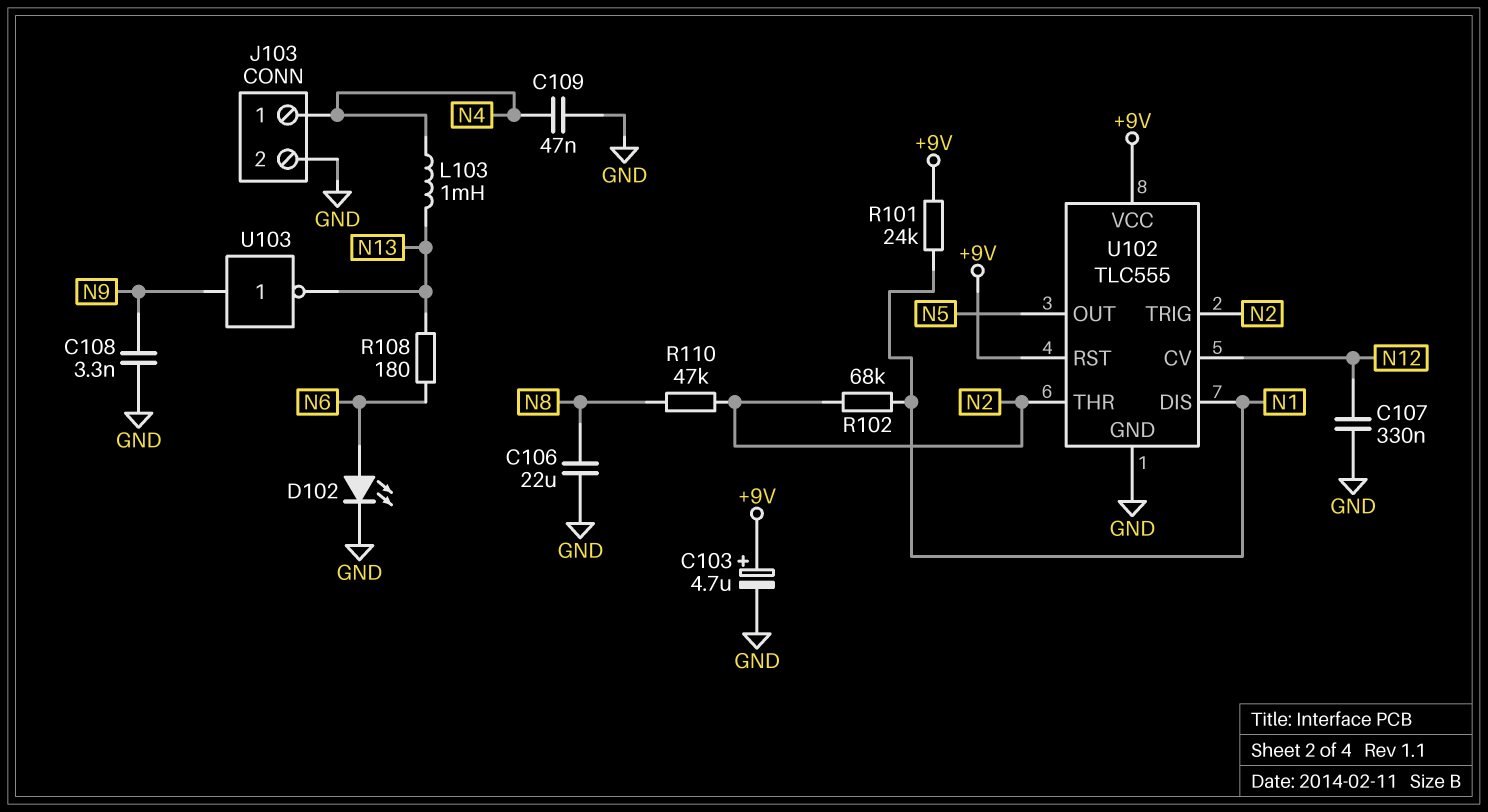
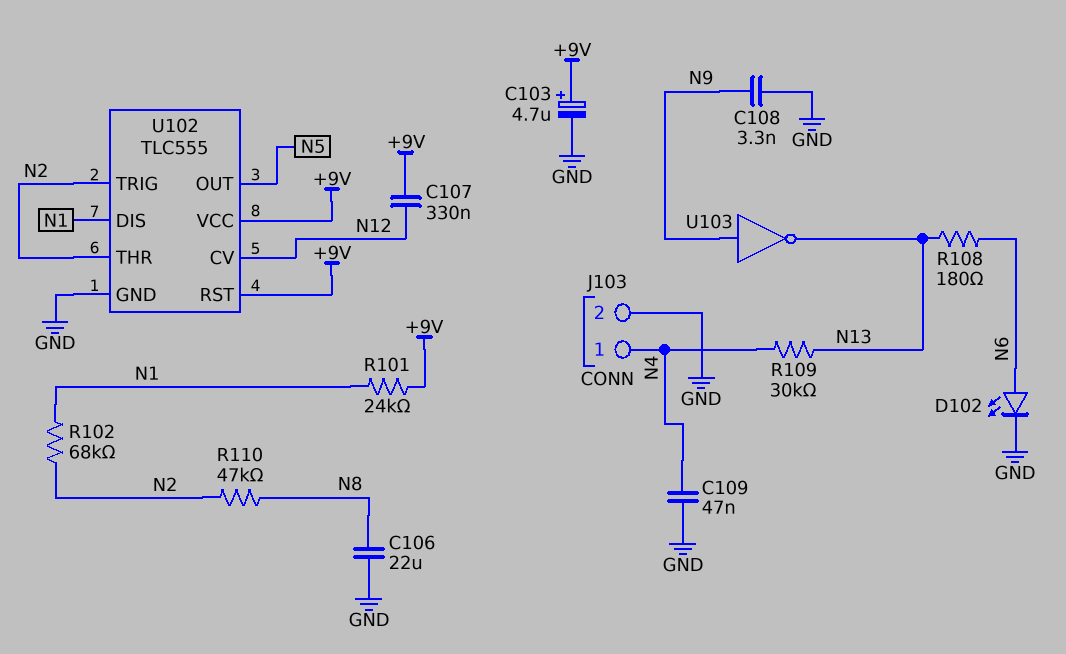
C107: 330nF (GND, N12) -> 330nF (+9V, N12)
L103: 1mH (N4, N13) -> none
R109: none -> 30k (N4, N13)

